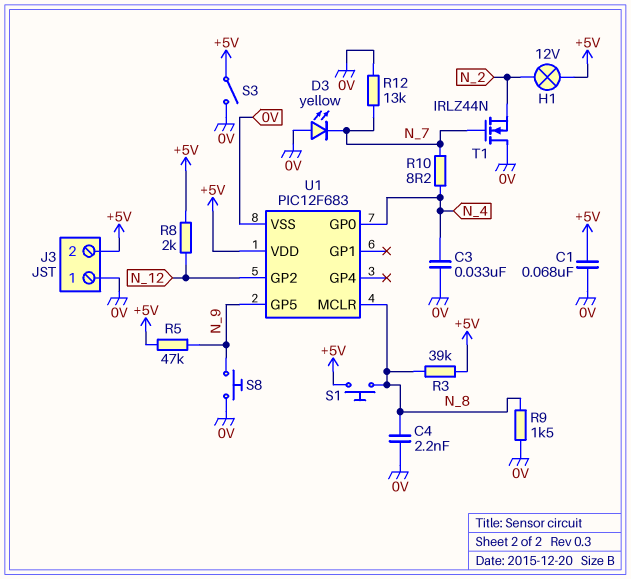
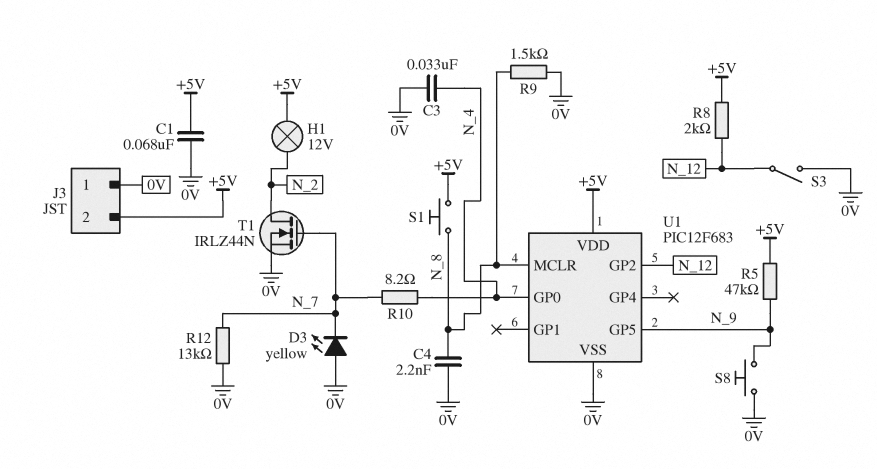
R3: 39k (+5V, N_8) -> none
S3: switch (+5V, 0V) -> switch (0V, N_12)
T1: NMOS IRLZ44N (G N_7, D 0V, S N_2) -> NMOS IRLZ44N (G N_7, D N_2, S 0V)

